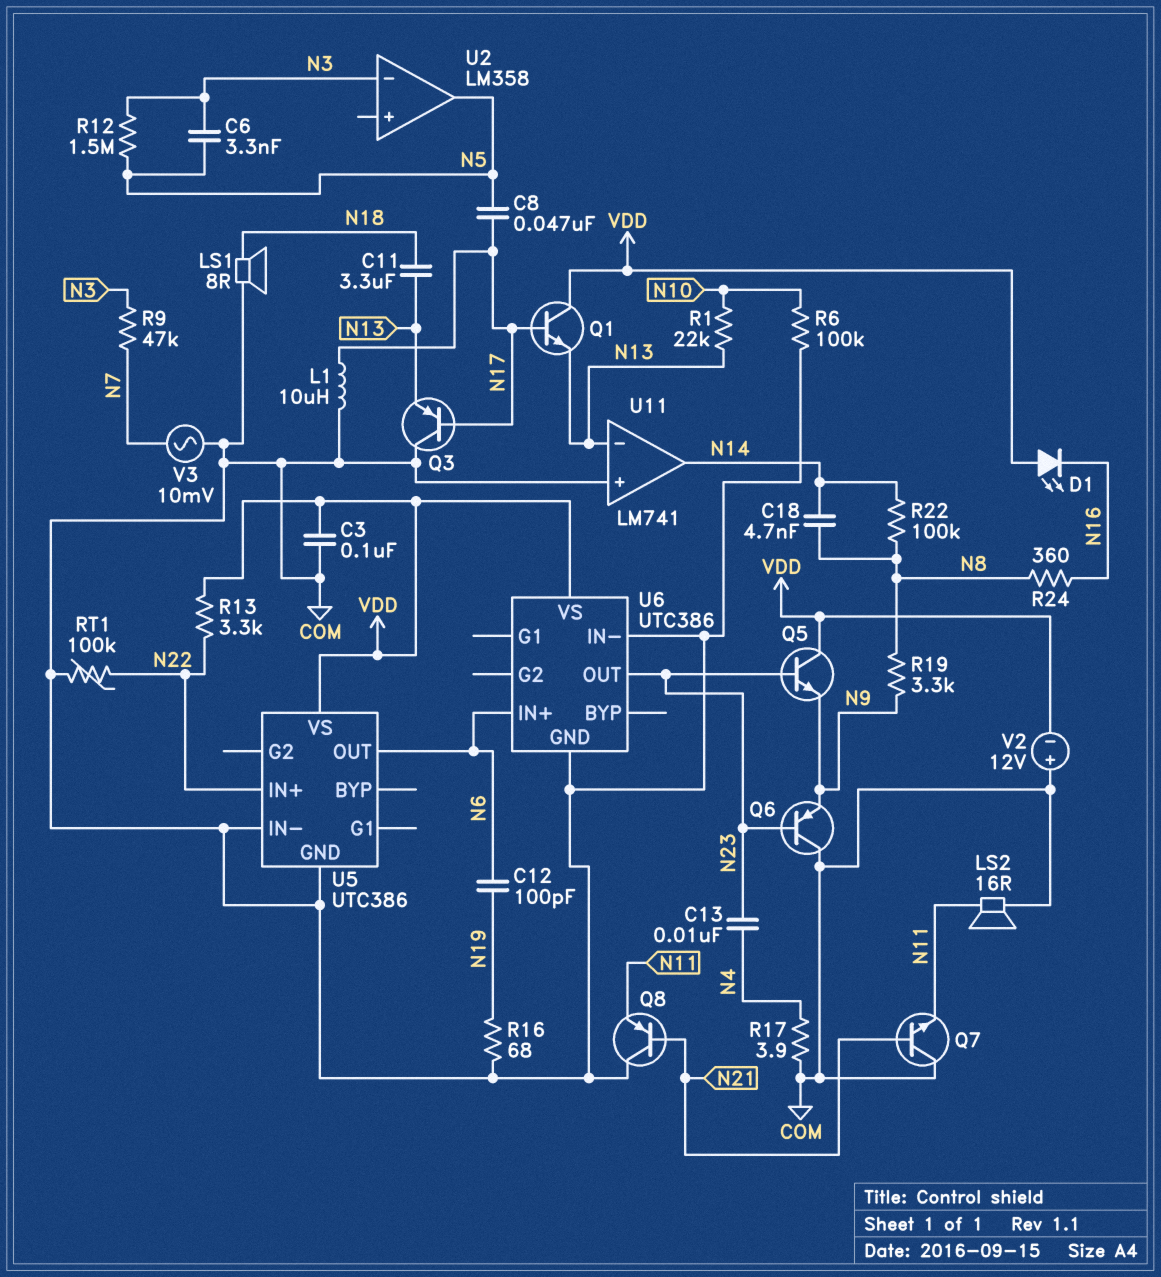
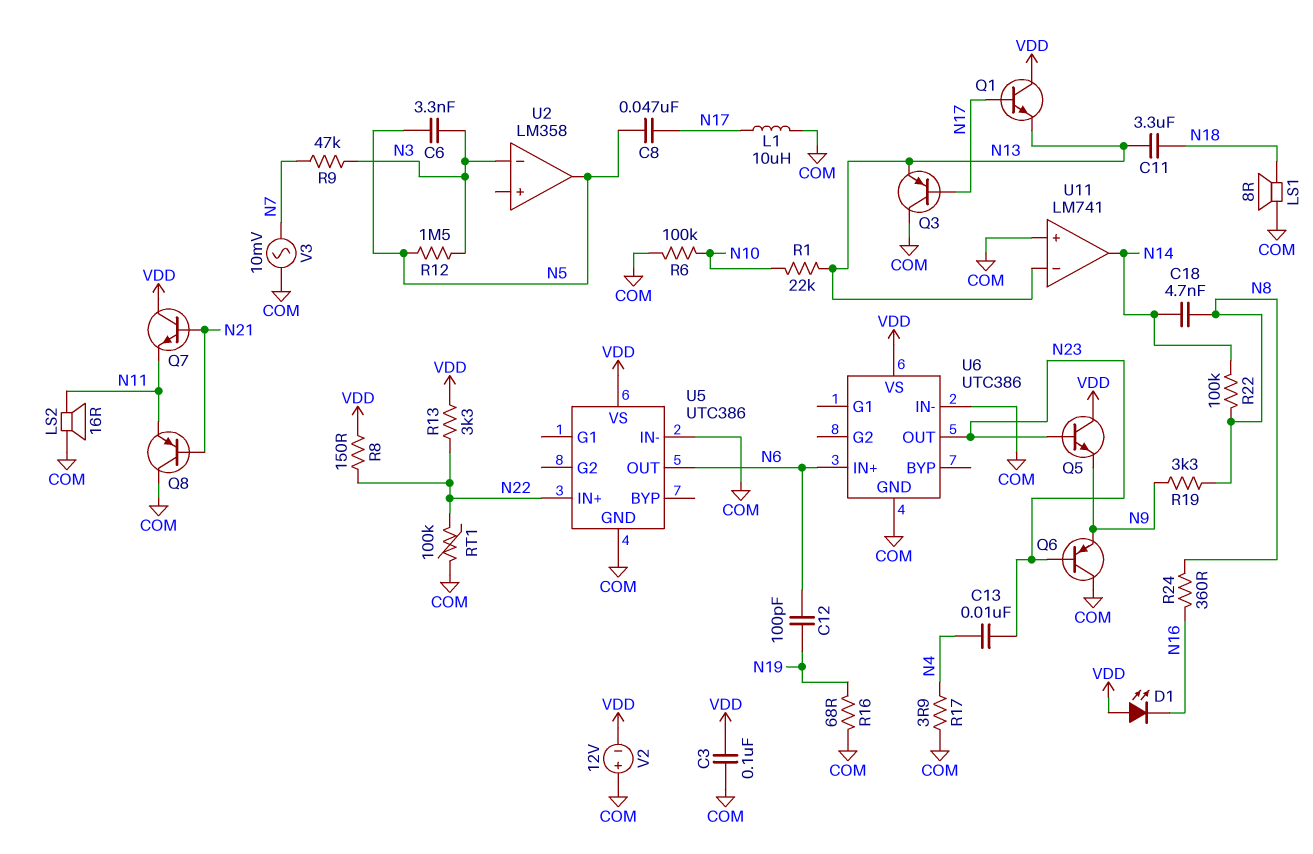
Q7: NPN (B N21, C COM, E N11) -> NPN (B N21, C VDD, E N11)
R8: none -> 150 (N22, VDD)

